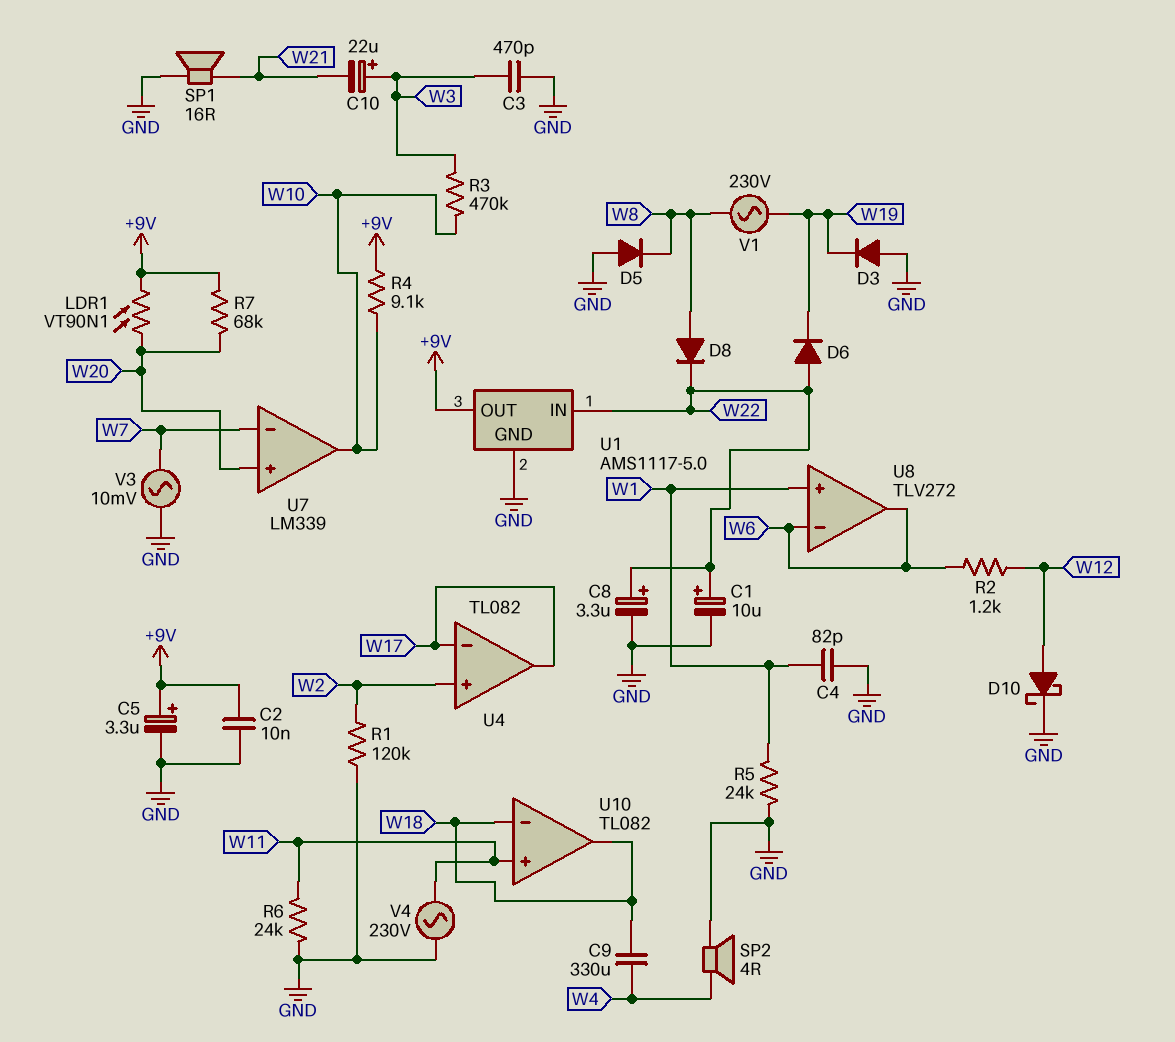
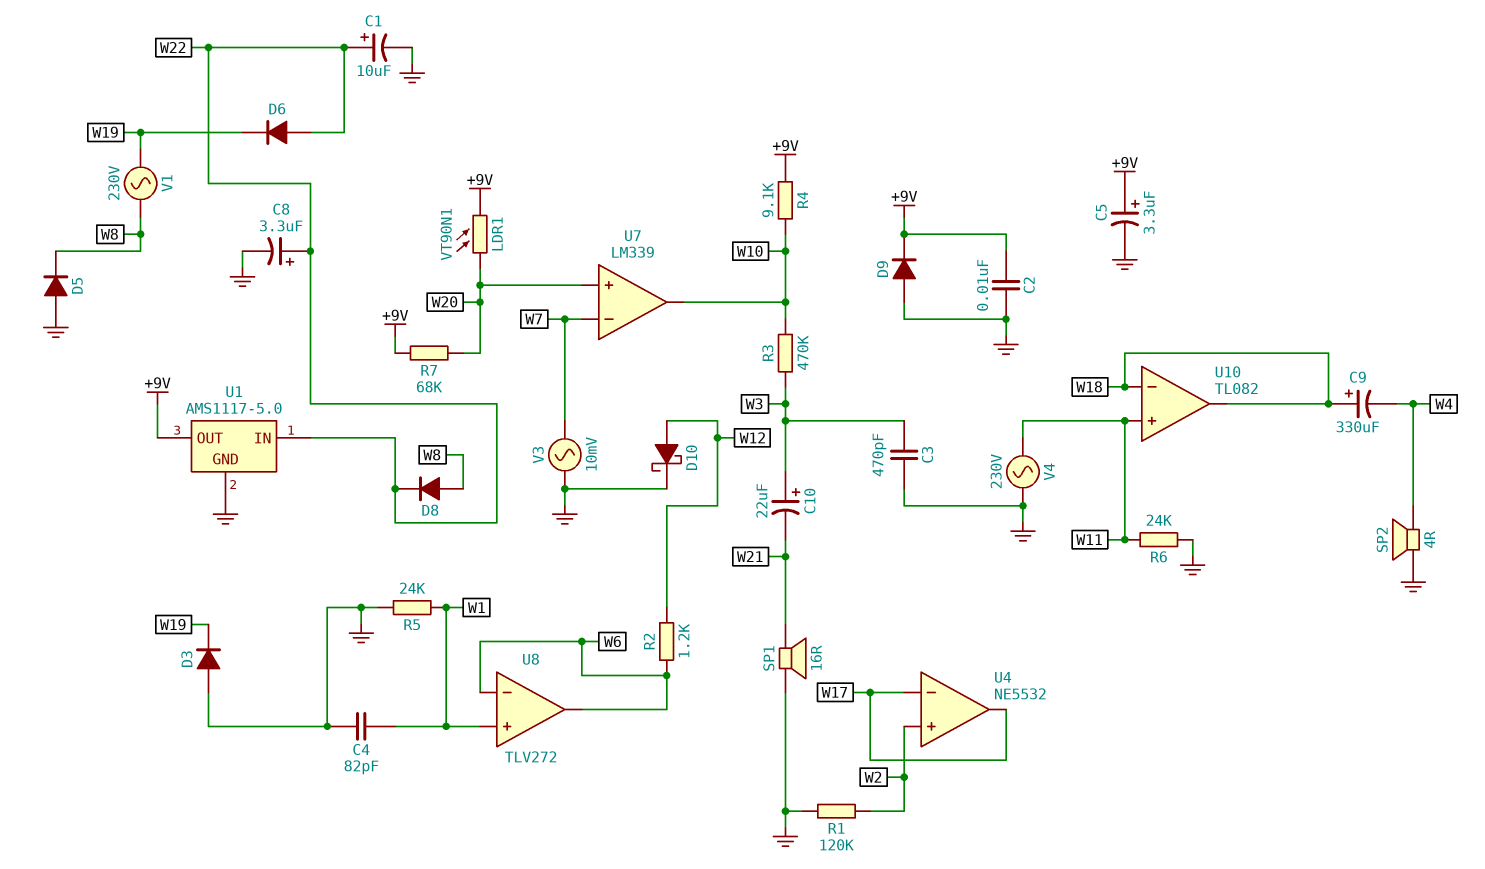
C9: 330uF (W4, W18) -> 330uF (plus W18, minus W4)
D9: none -> diode (A GND, K +9V)
U4: TL082 -> NE5532

